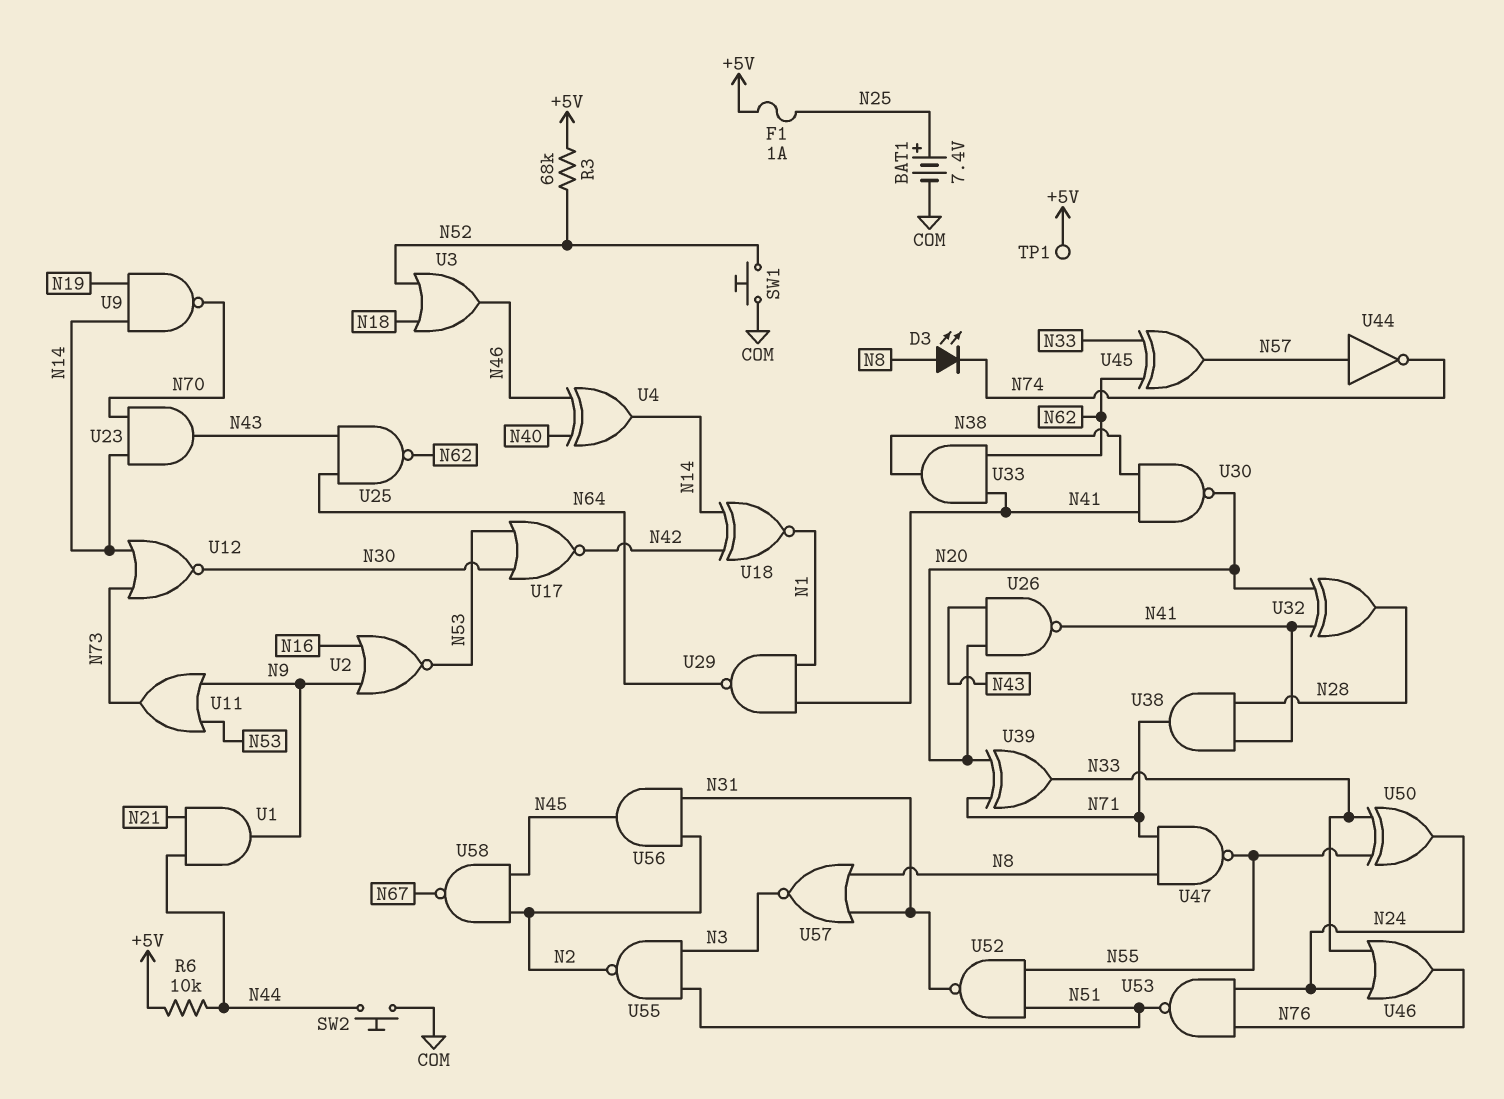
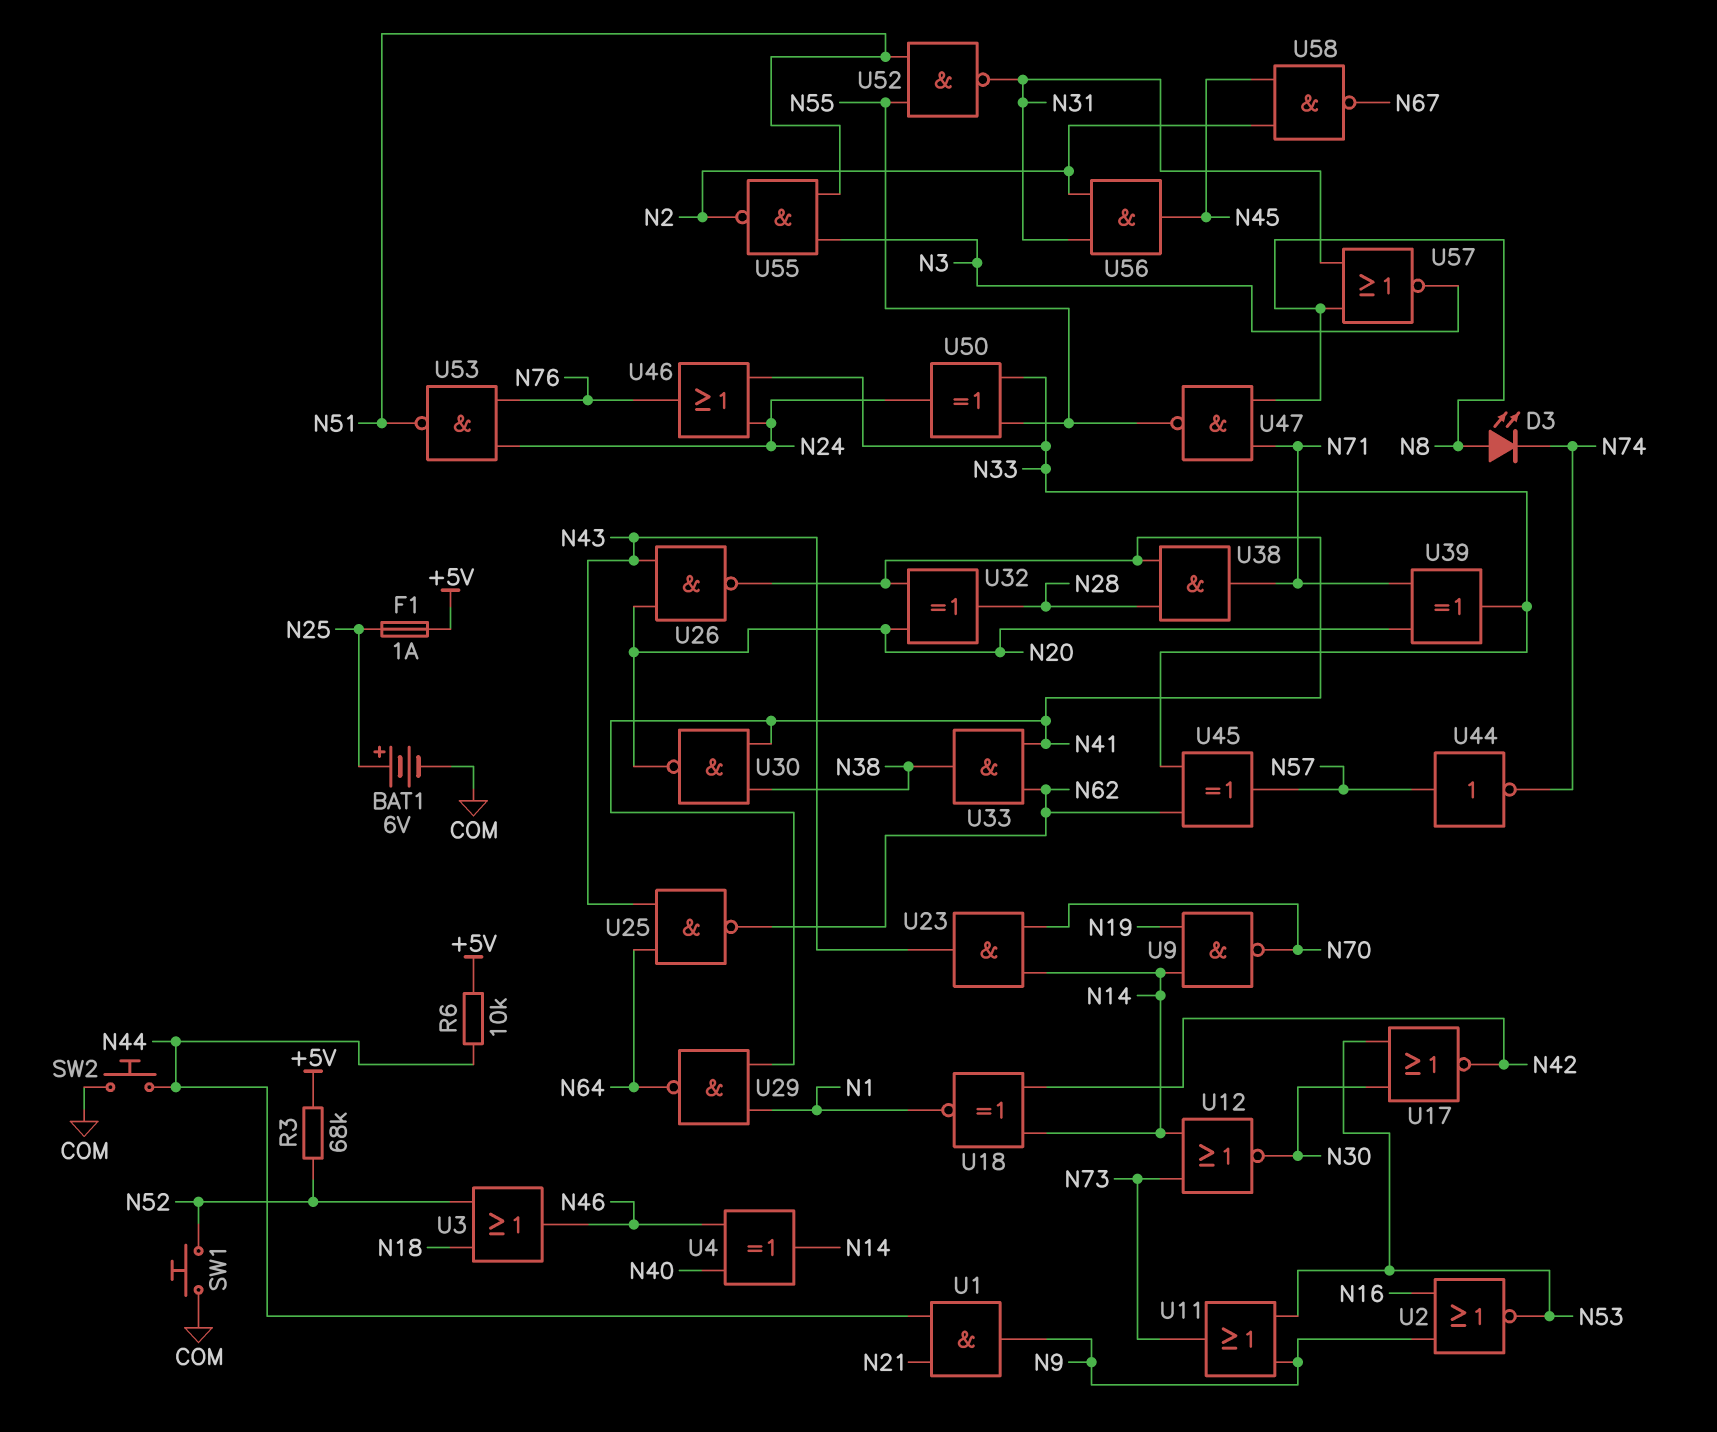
BAT1: 7.4V (plus N25, minus COM) -> 6V (plus N25, minus COM)
TP1: test point (+5V) -> none

